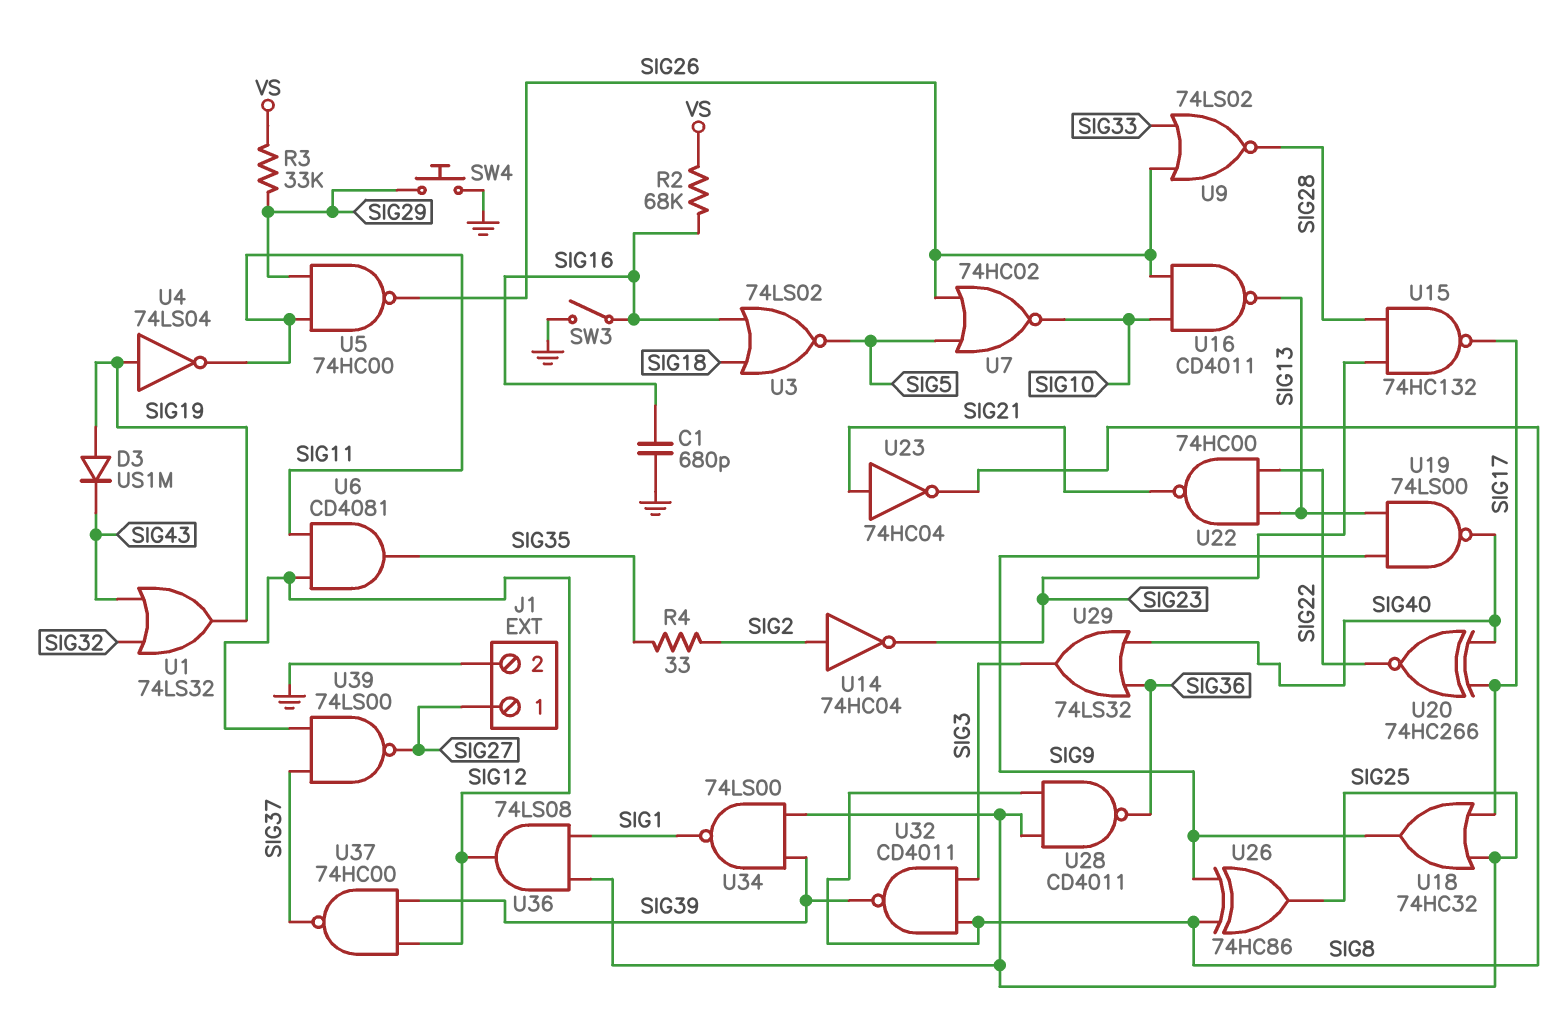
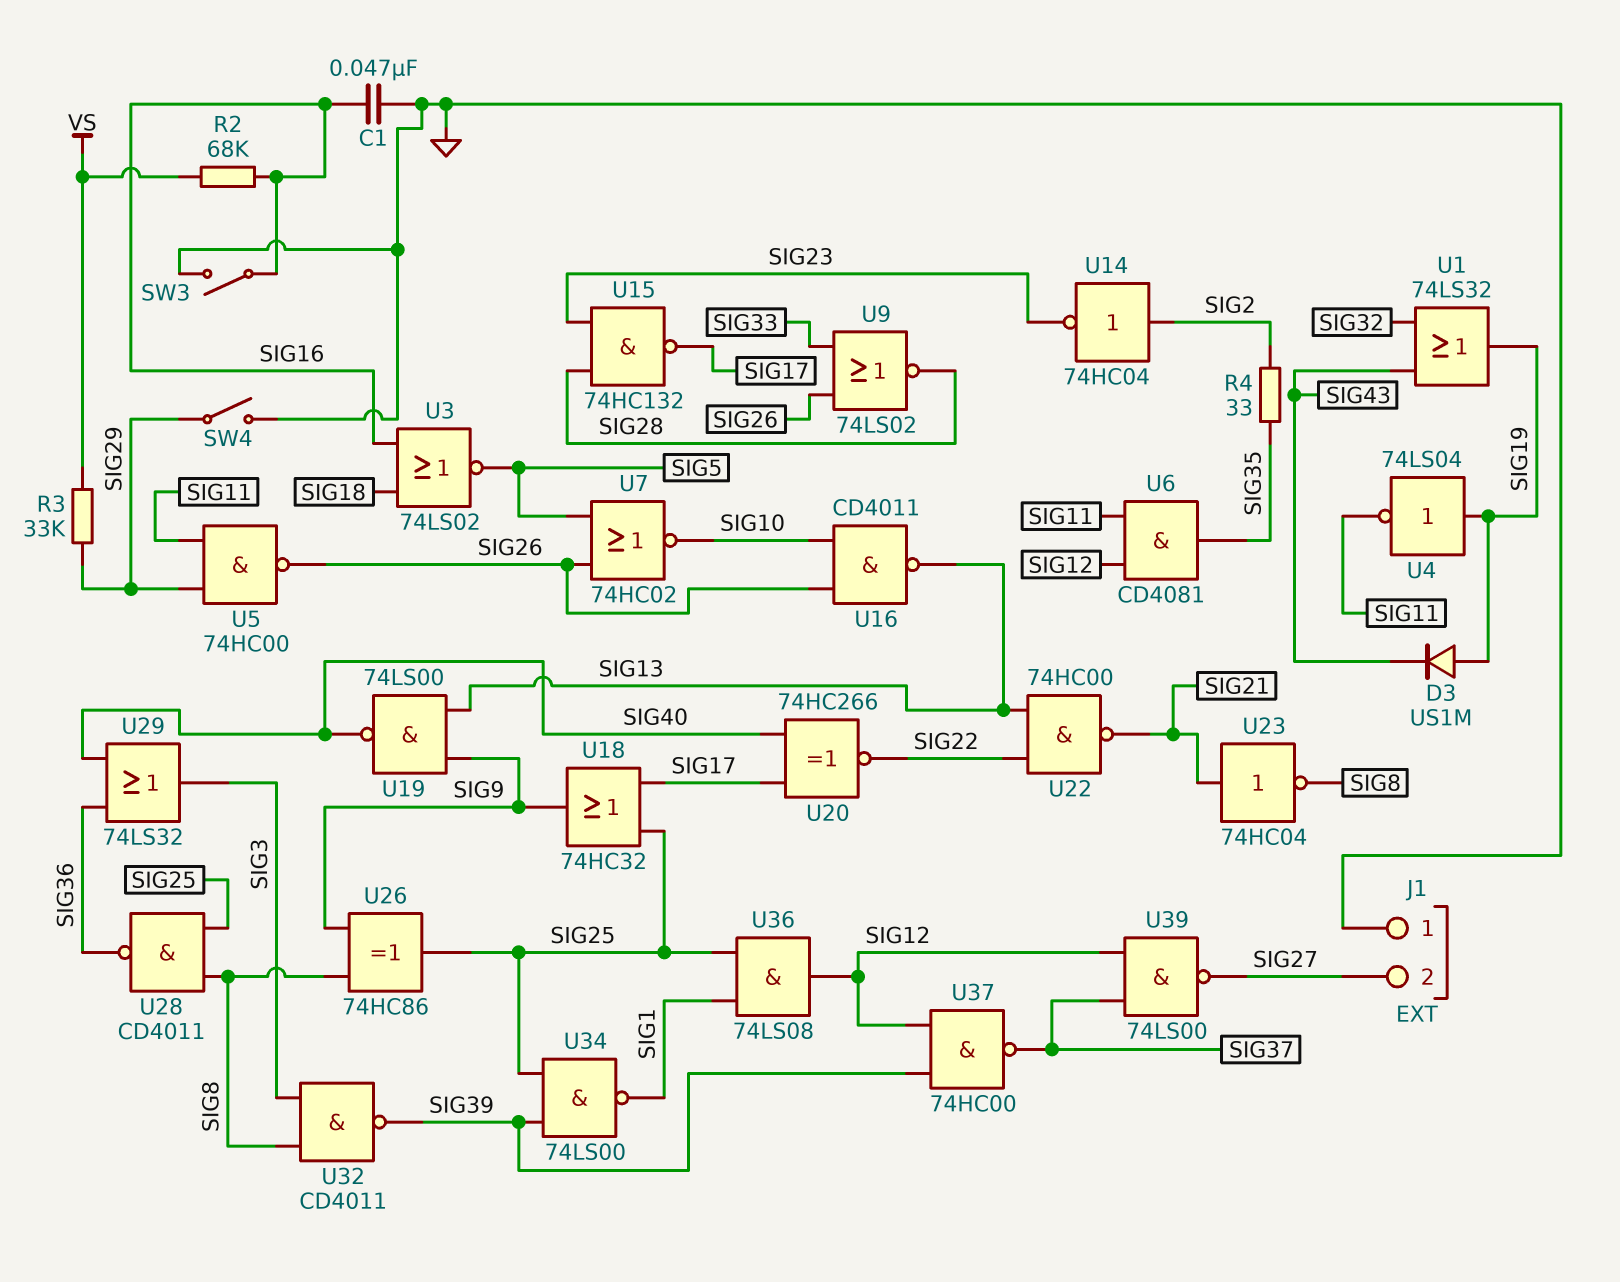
C1: 680pF (GND, SIG16) -> 47nF (GND, SIG16)
J1 pin 1: SIG27 -> GND
J1 pin 2: GND -> SIG27
SW4: button (GND, SIG29) -> switch (GND, SIG29)

